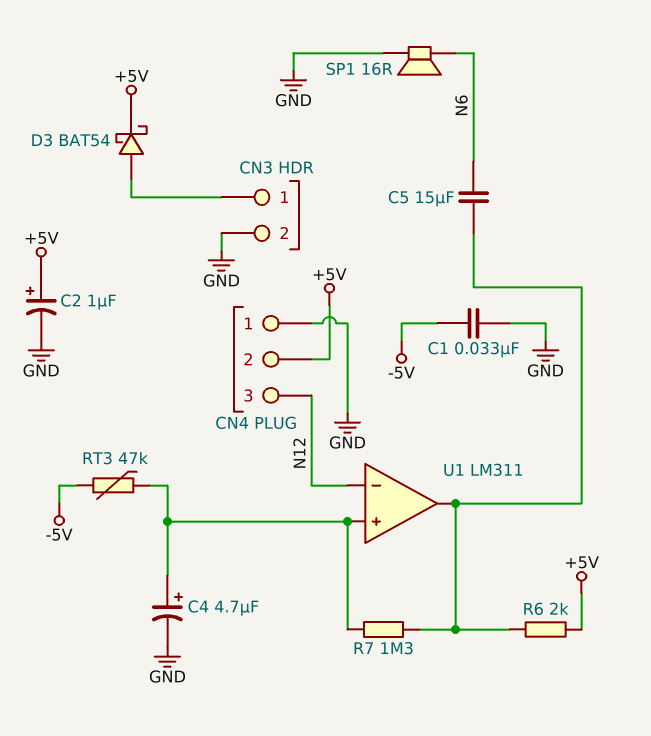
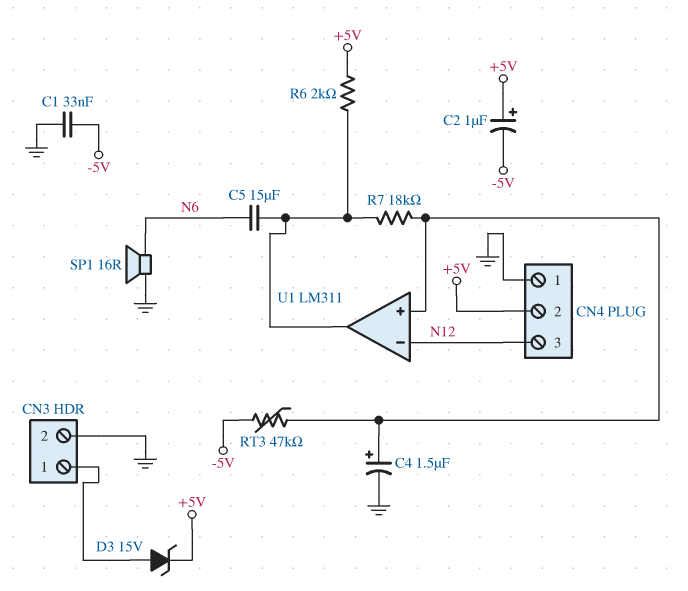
C2: 1uF (plus +5V, minus GND) -> 1uF (plus +5V, minus -5V)
C4: 4.7uF (plus U1/in+, minus GND) -> 1.5uF (plus U1/in+, minus GND)
D3: schottky BAT54 (A CN3/1, K +5V) -> zener 15V (A CN3/1, K +5V)
R7: 1.3M (U1/in+, U1/out) -> 18k (U1/in+, U1/out)

